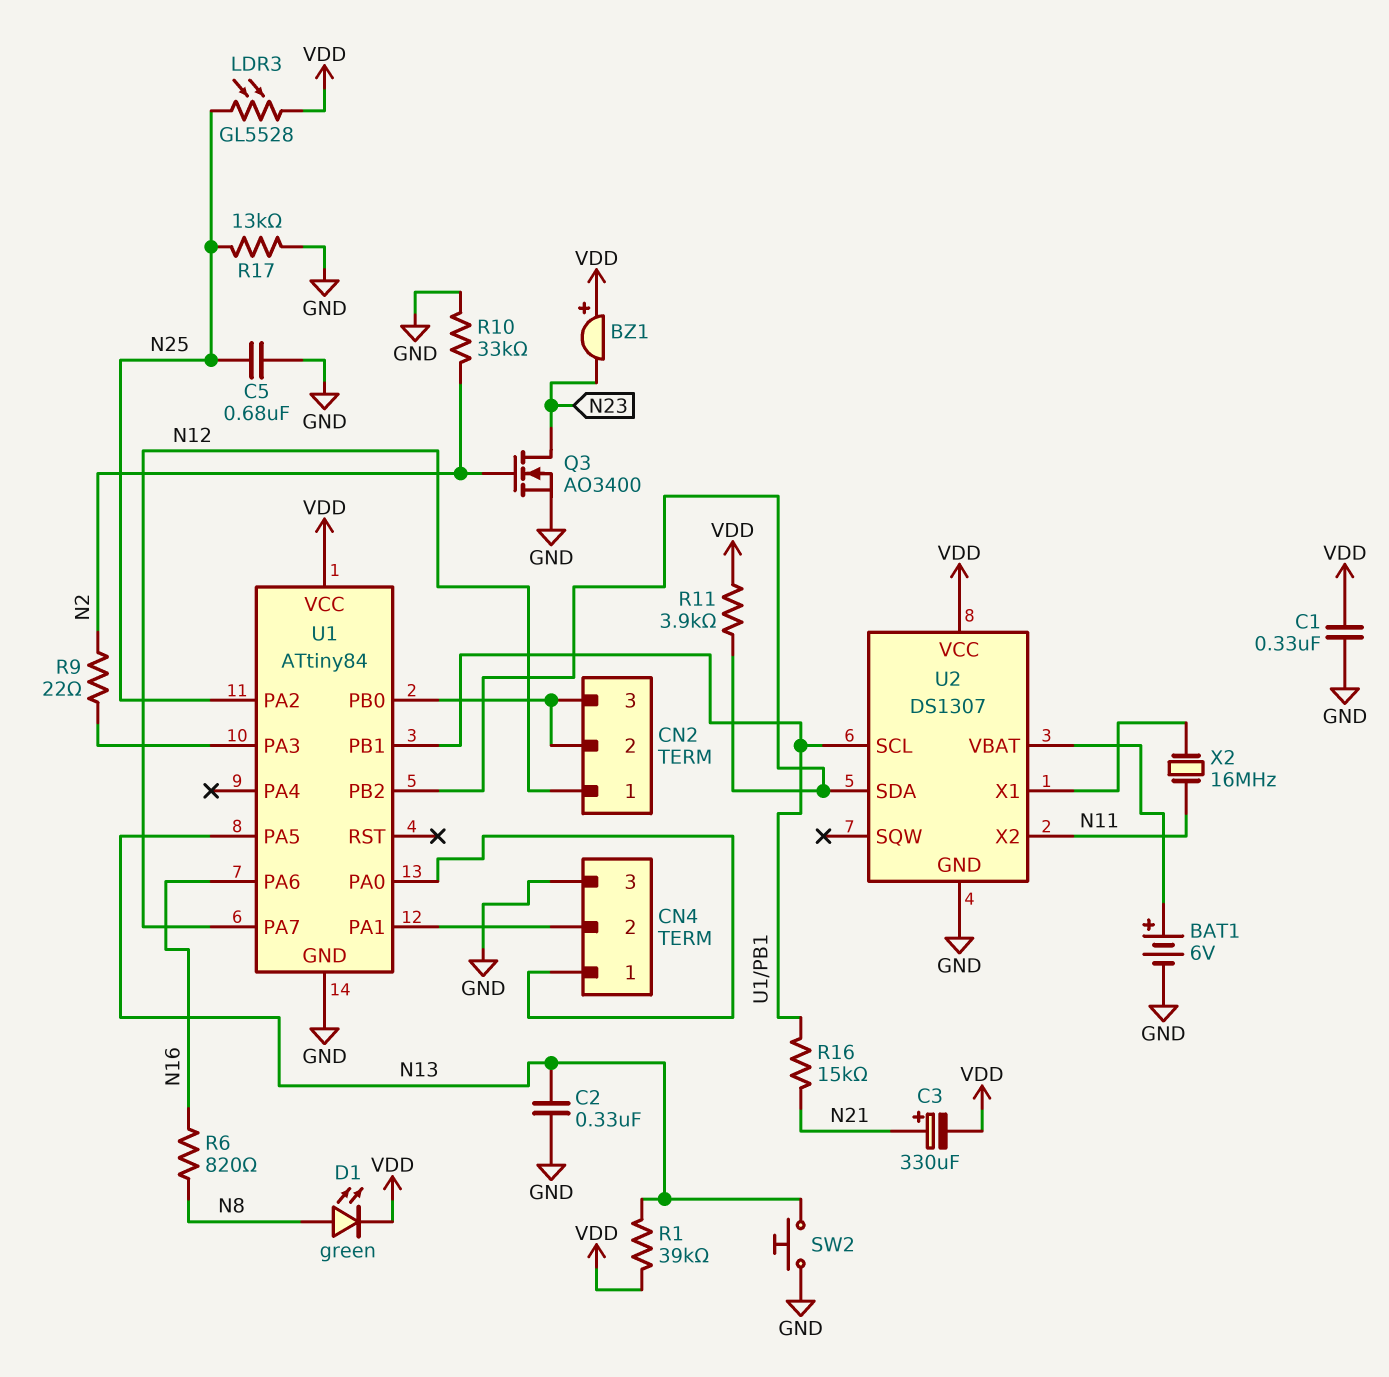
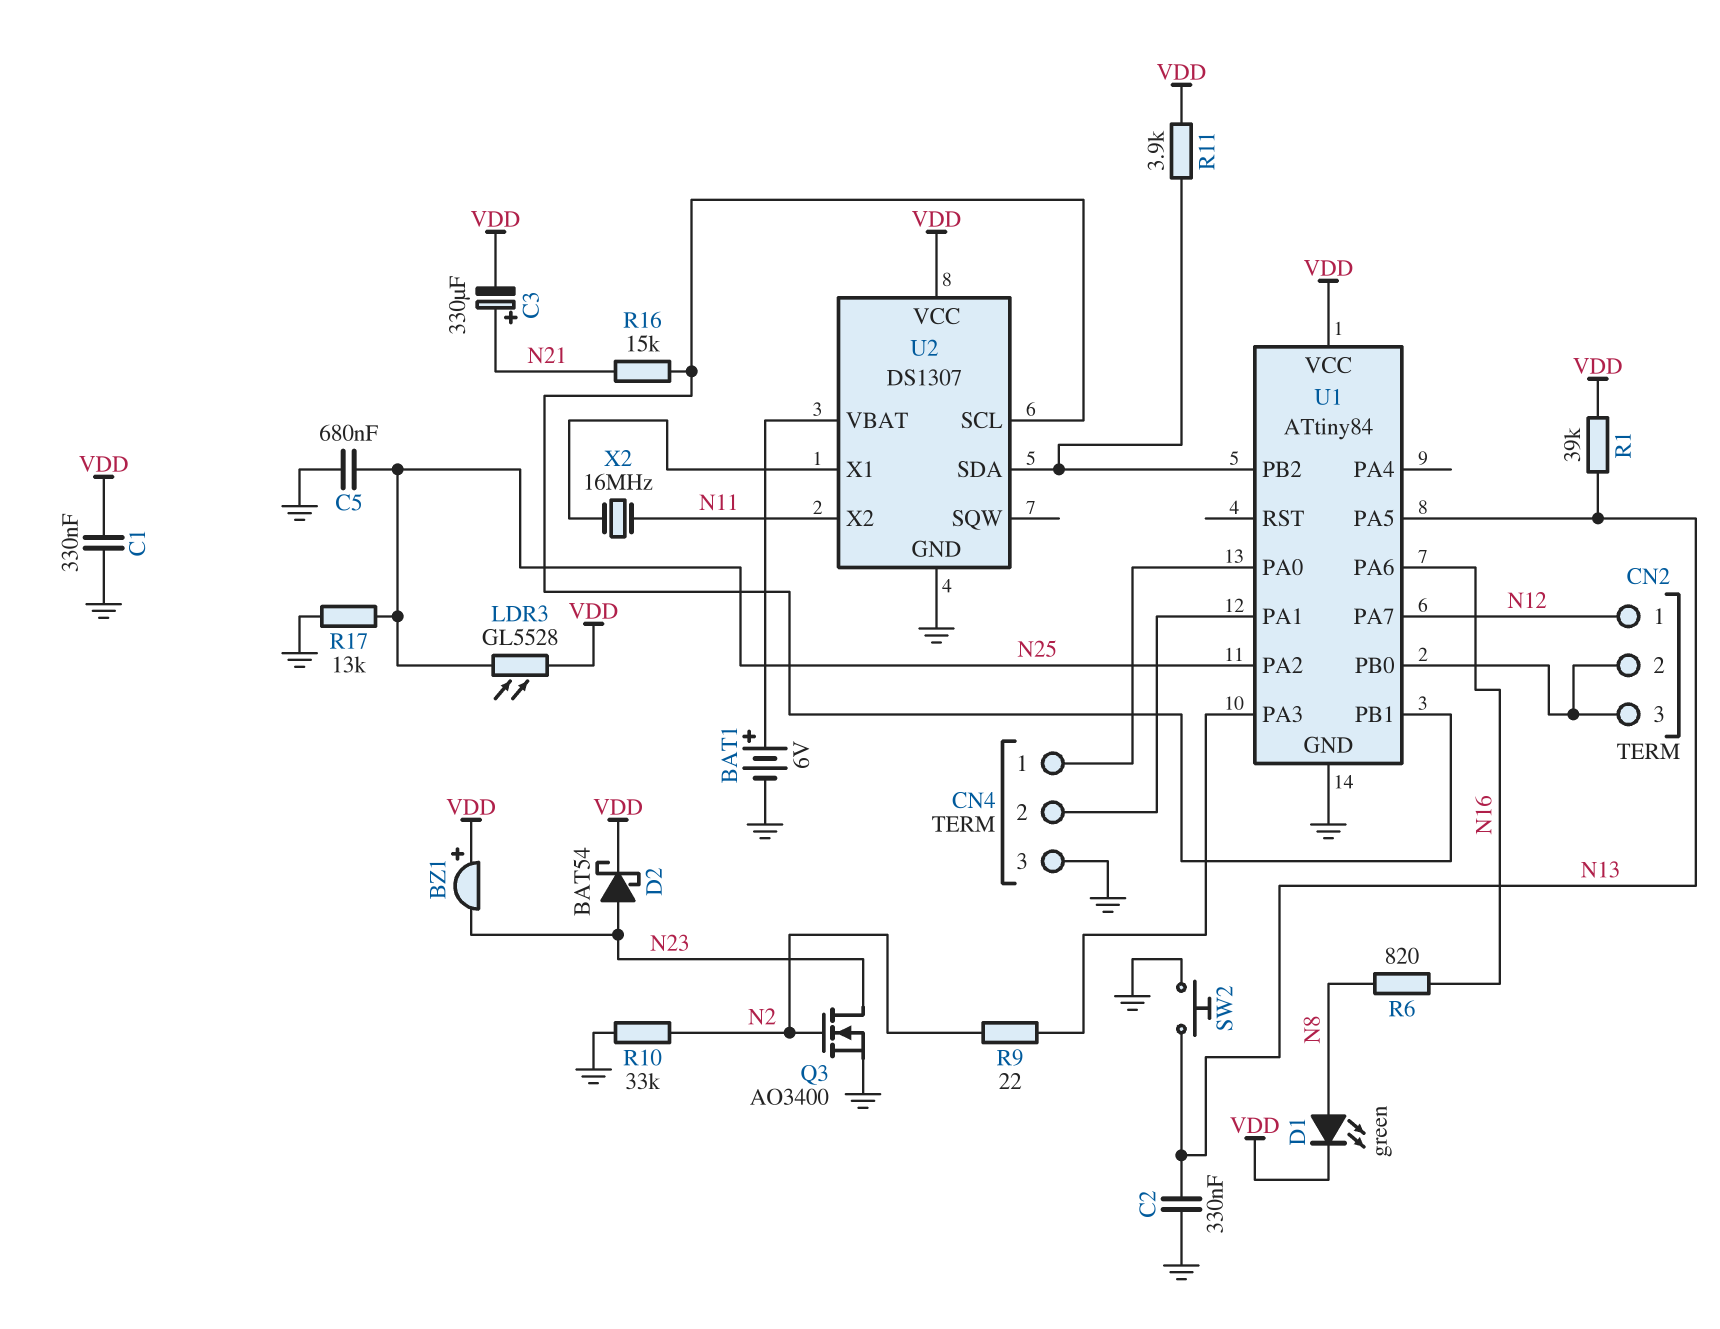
D2: none -> schottky BAT54 (A N23, K VDD)

